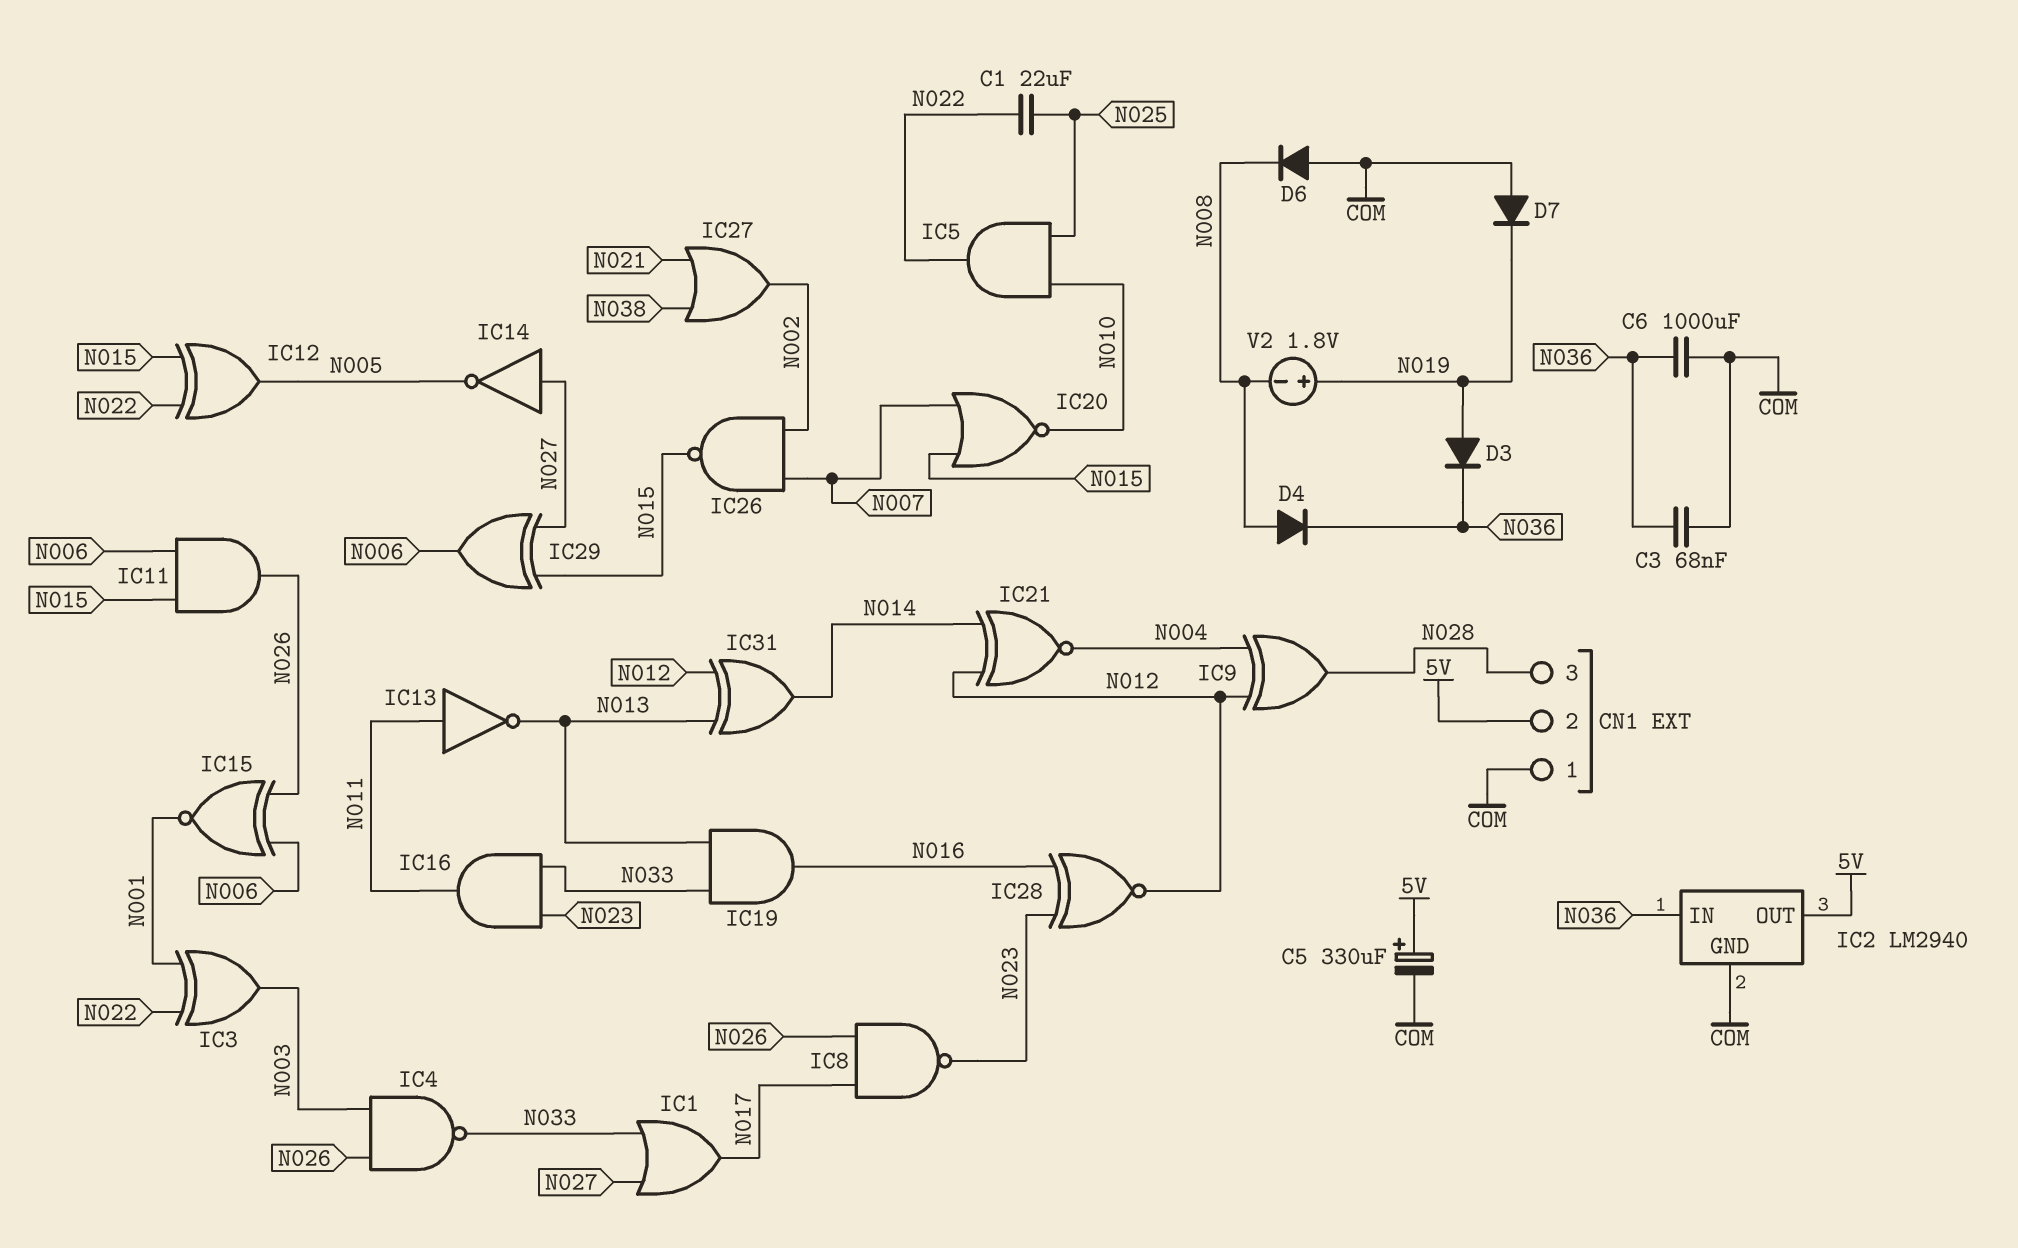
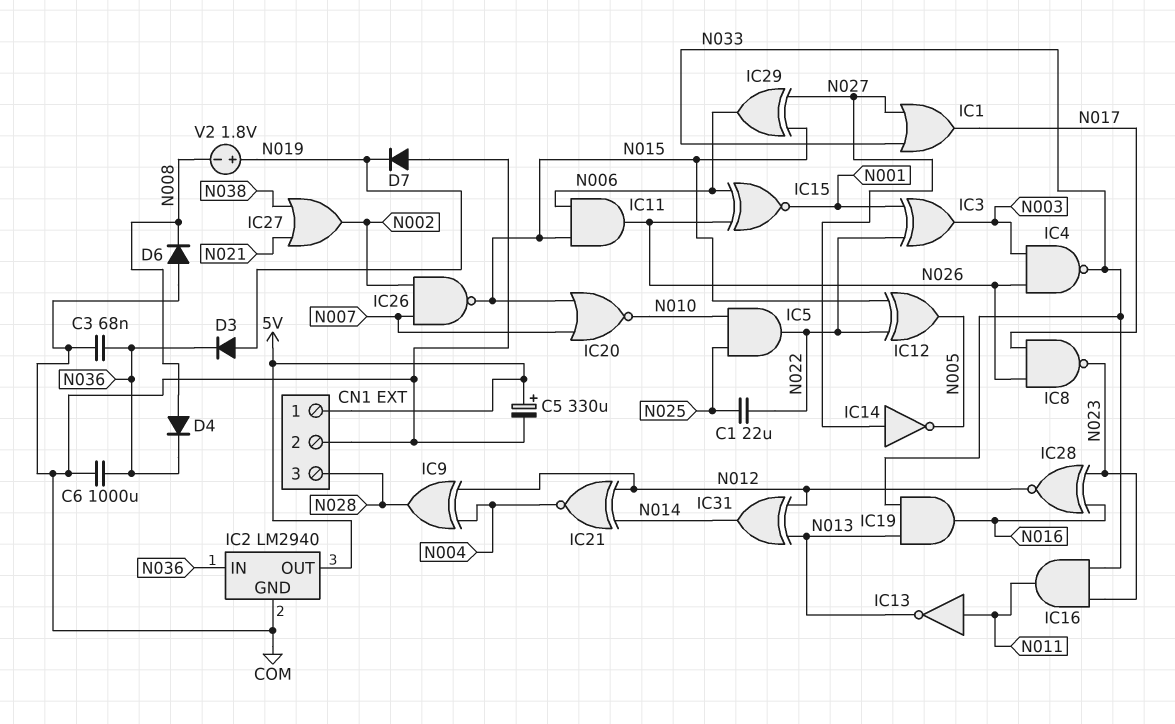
CN1 pin 1: COM -> 5V
CN1 pin 2: 5V -> COM

